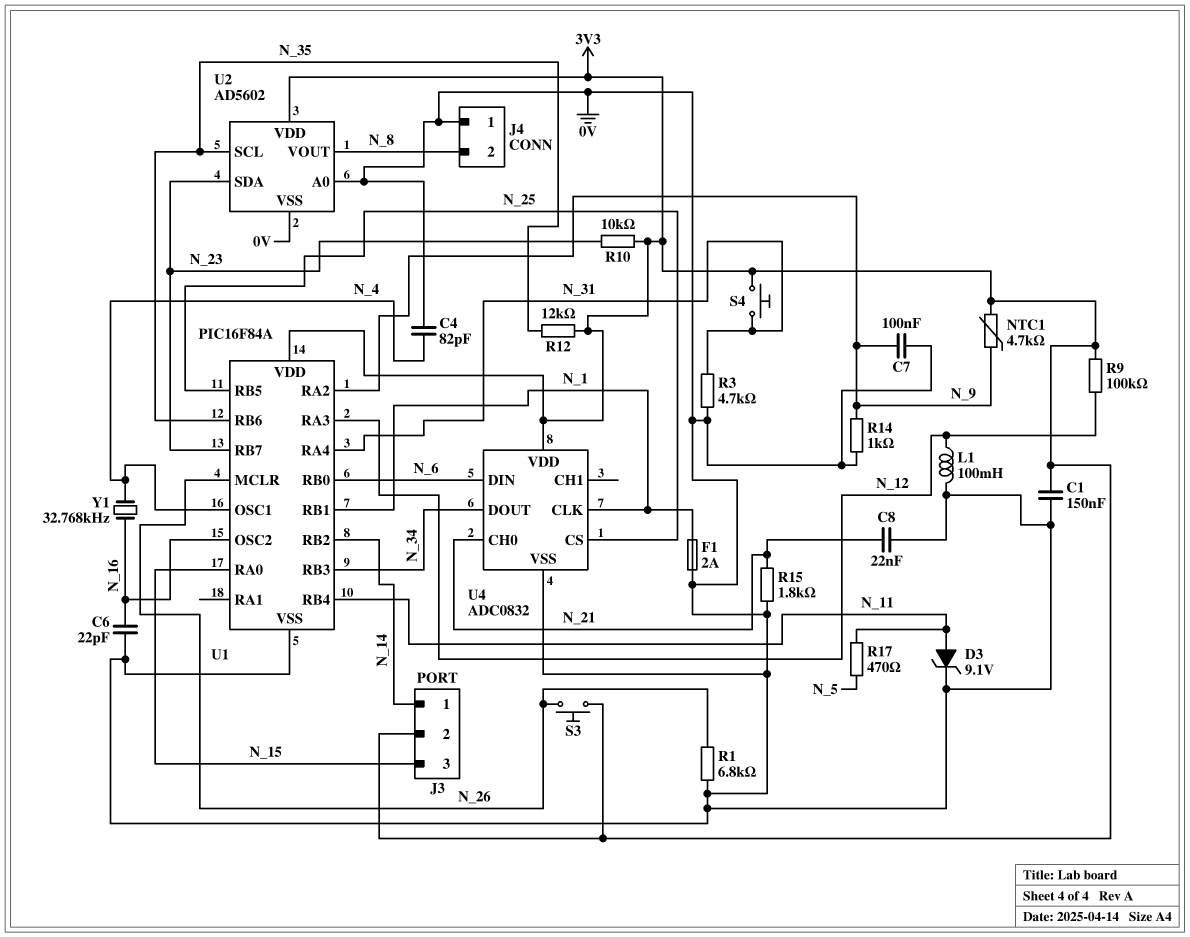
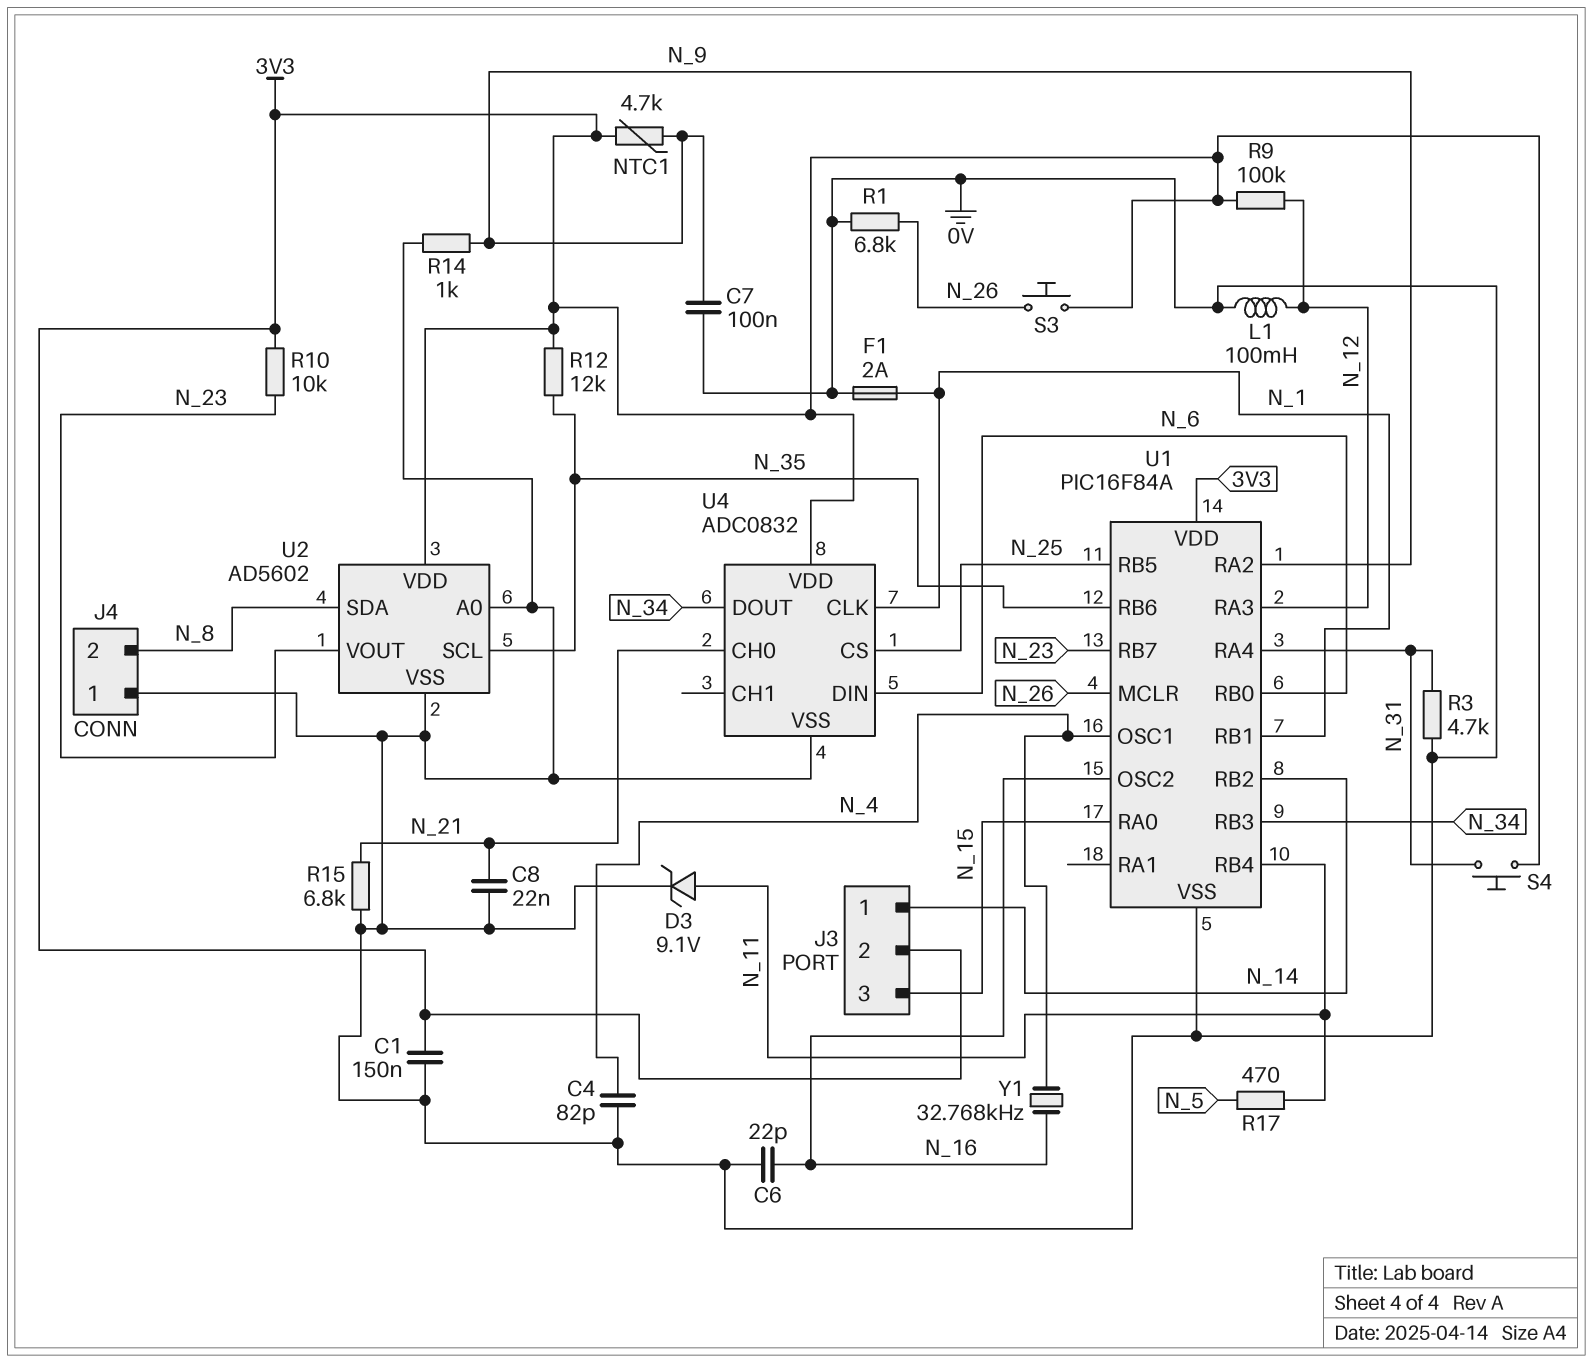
R15: 1.8k (0V, N_21) -> 6.8k (0V, N_21)
U2 pin SDA: N_23 -> N_8
U2 pin VOUT: N_8 -> N_23

